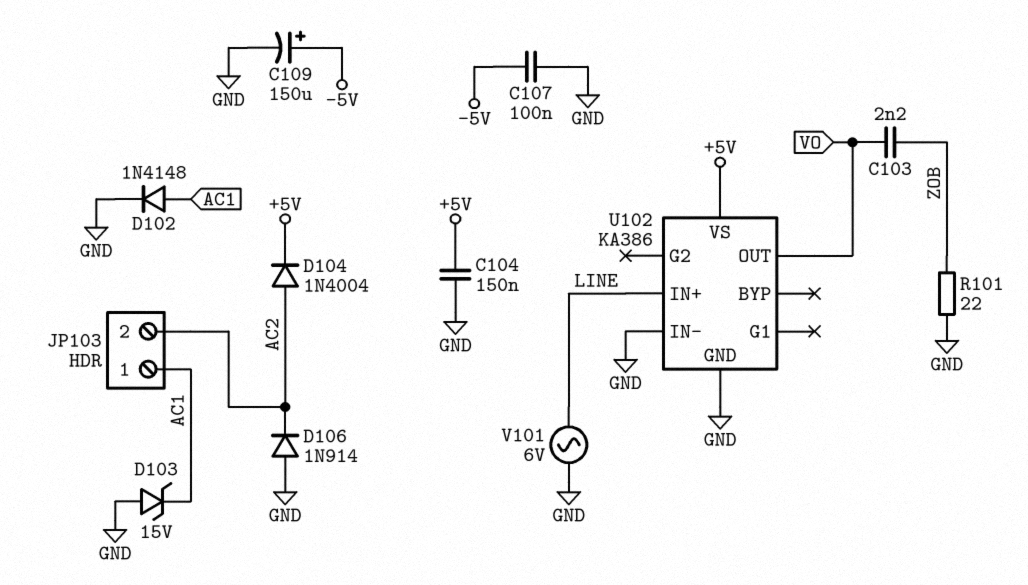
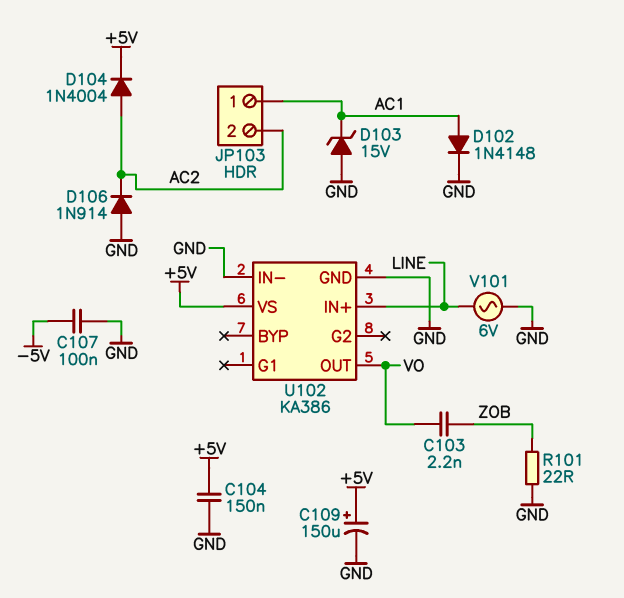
C109: 150uF (plus -5V, minus GND) -> 150uF (plus +5V, minus GND)

